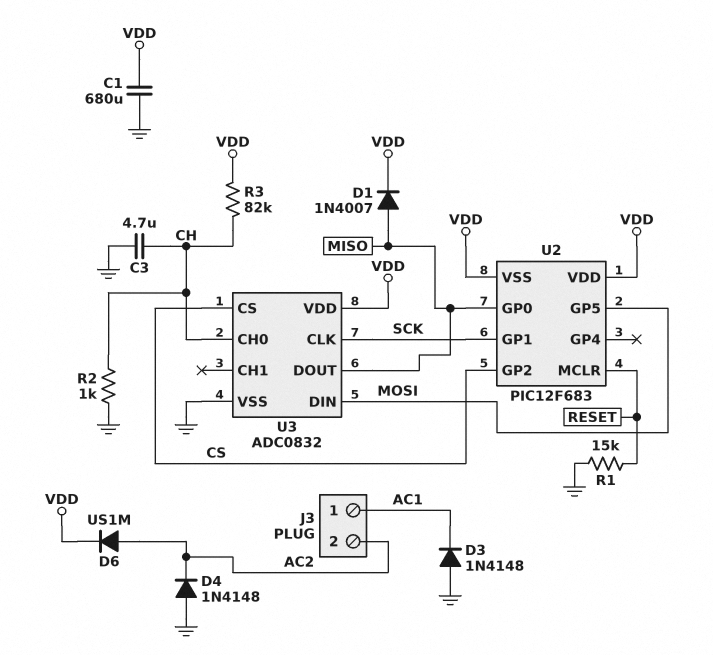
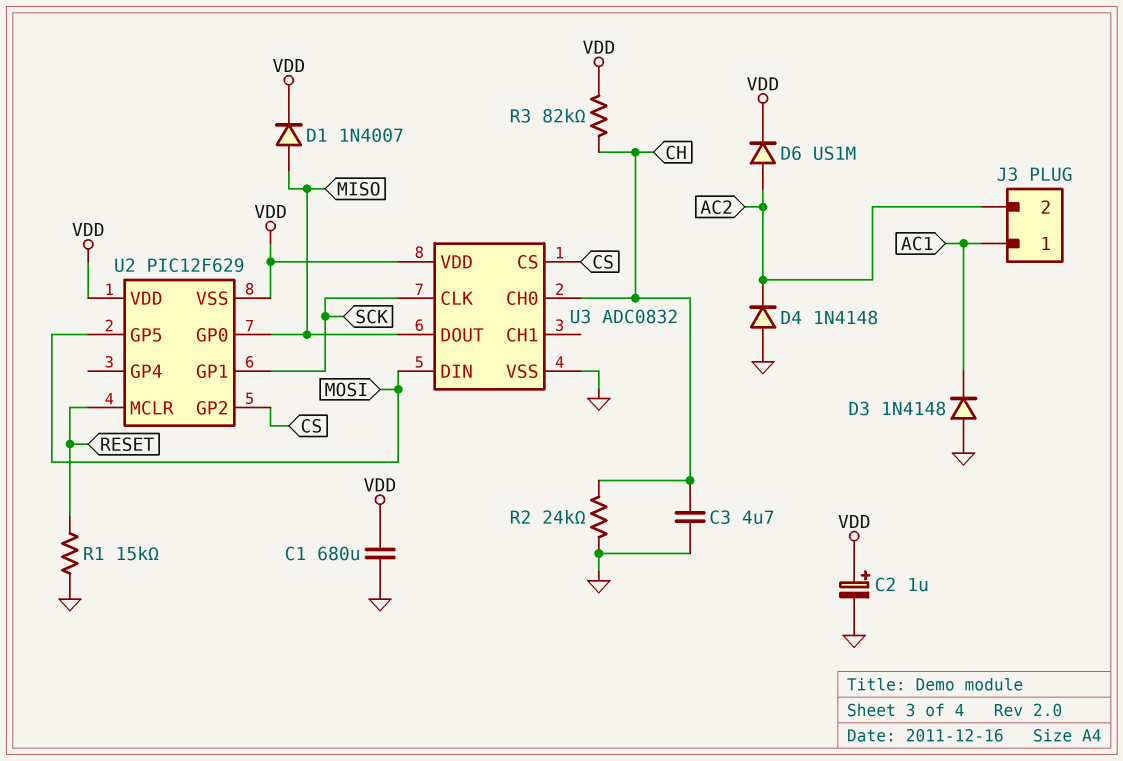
C2: none -> 1uF (plus VDD, minus GND)
R2: 1k (CH, GND) -> 24k (CH, GND)
U2: PIC12F683 -> PIC12F629

